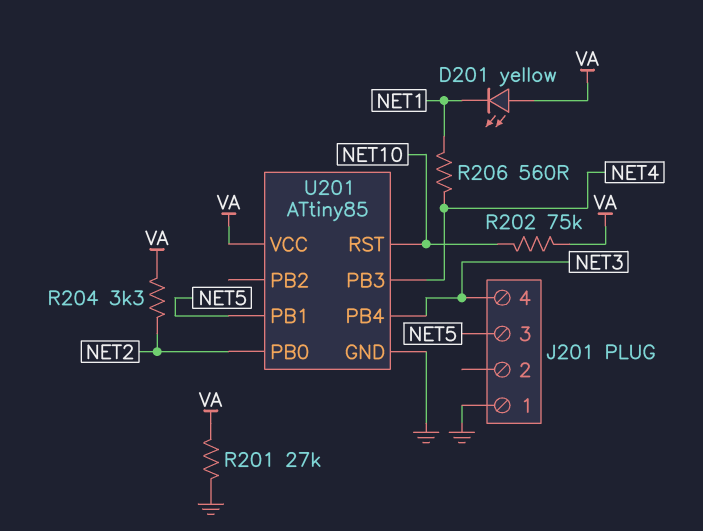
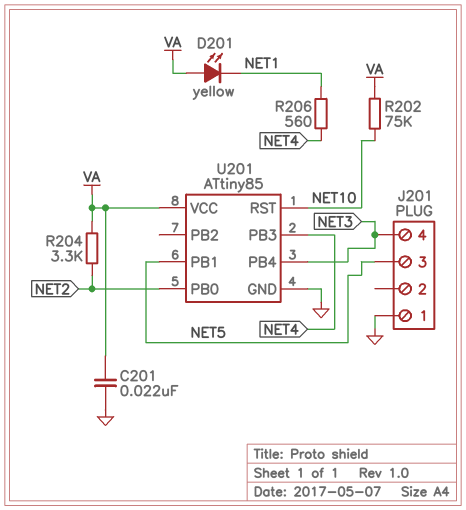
C201: none -> 22nF (GND, VA)
R201: 27k (GND, VA) -> none

